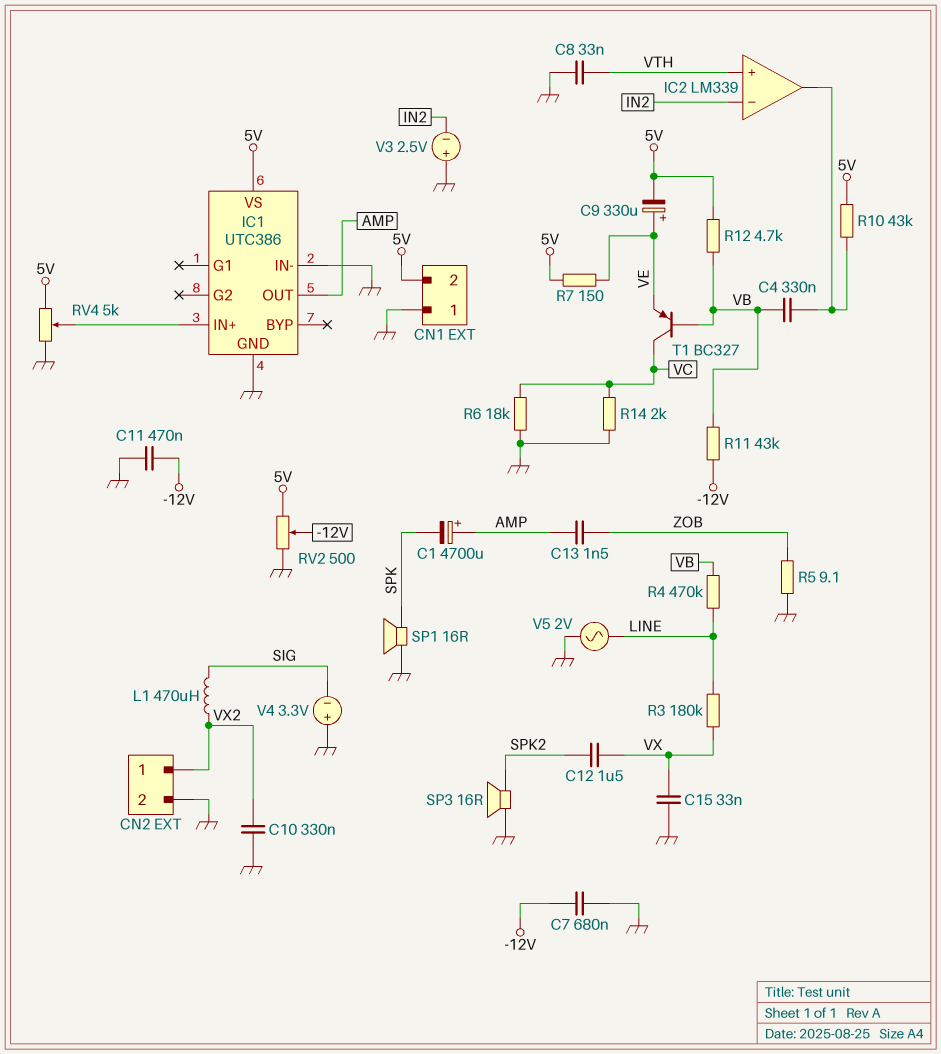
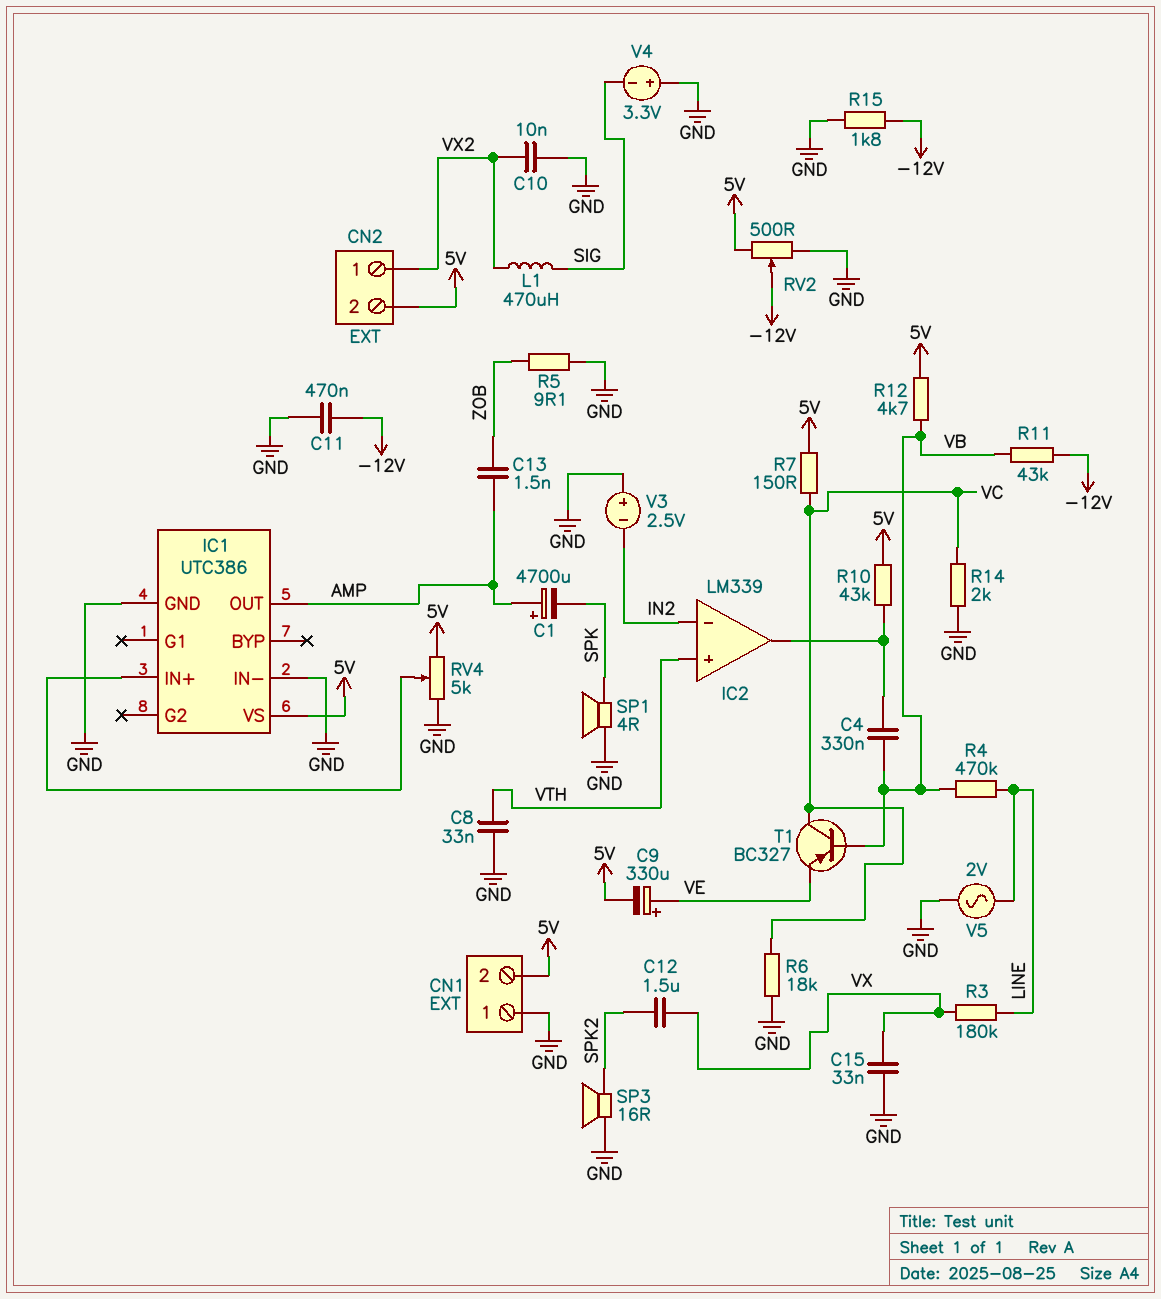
C7: 680nF (-12V, GND) -> none
C10: 330nF (GND, VX2) -> 10nF (GND, VX2)
CN2 pin 2: GND -> 5V
R7: 150 (5V, VE) -> 150 (5V, VC)
R15: none -> 1.8k (-12V, GND)
SP1: speaker 16R (GND, SPK) -> speaker 4R (GND, SPK)

